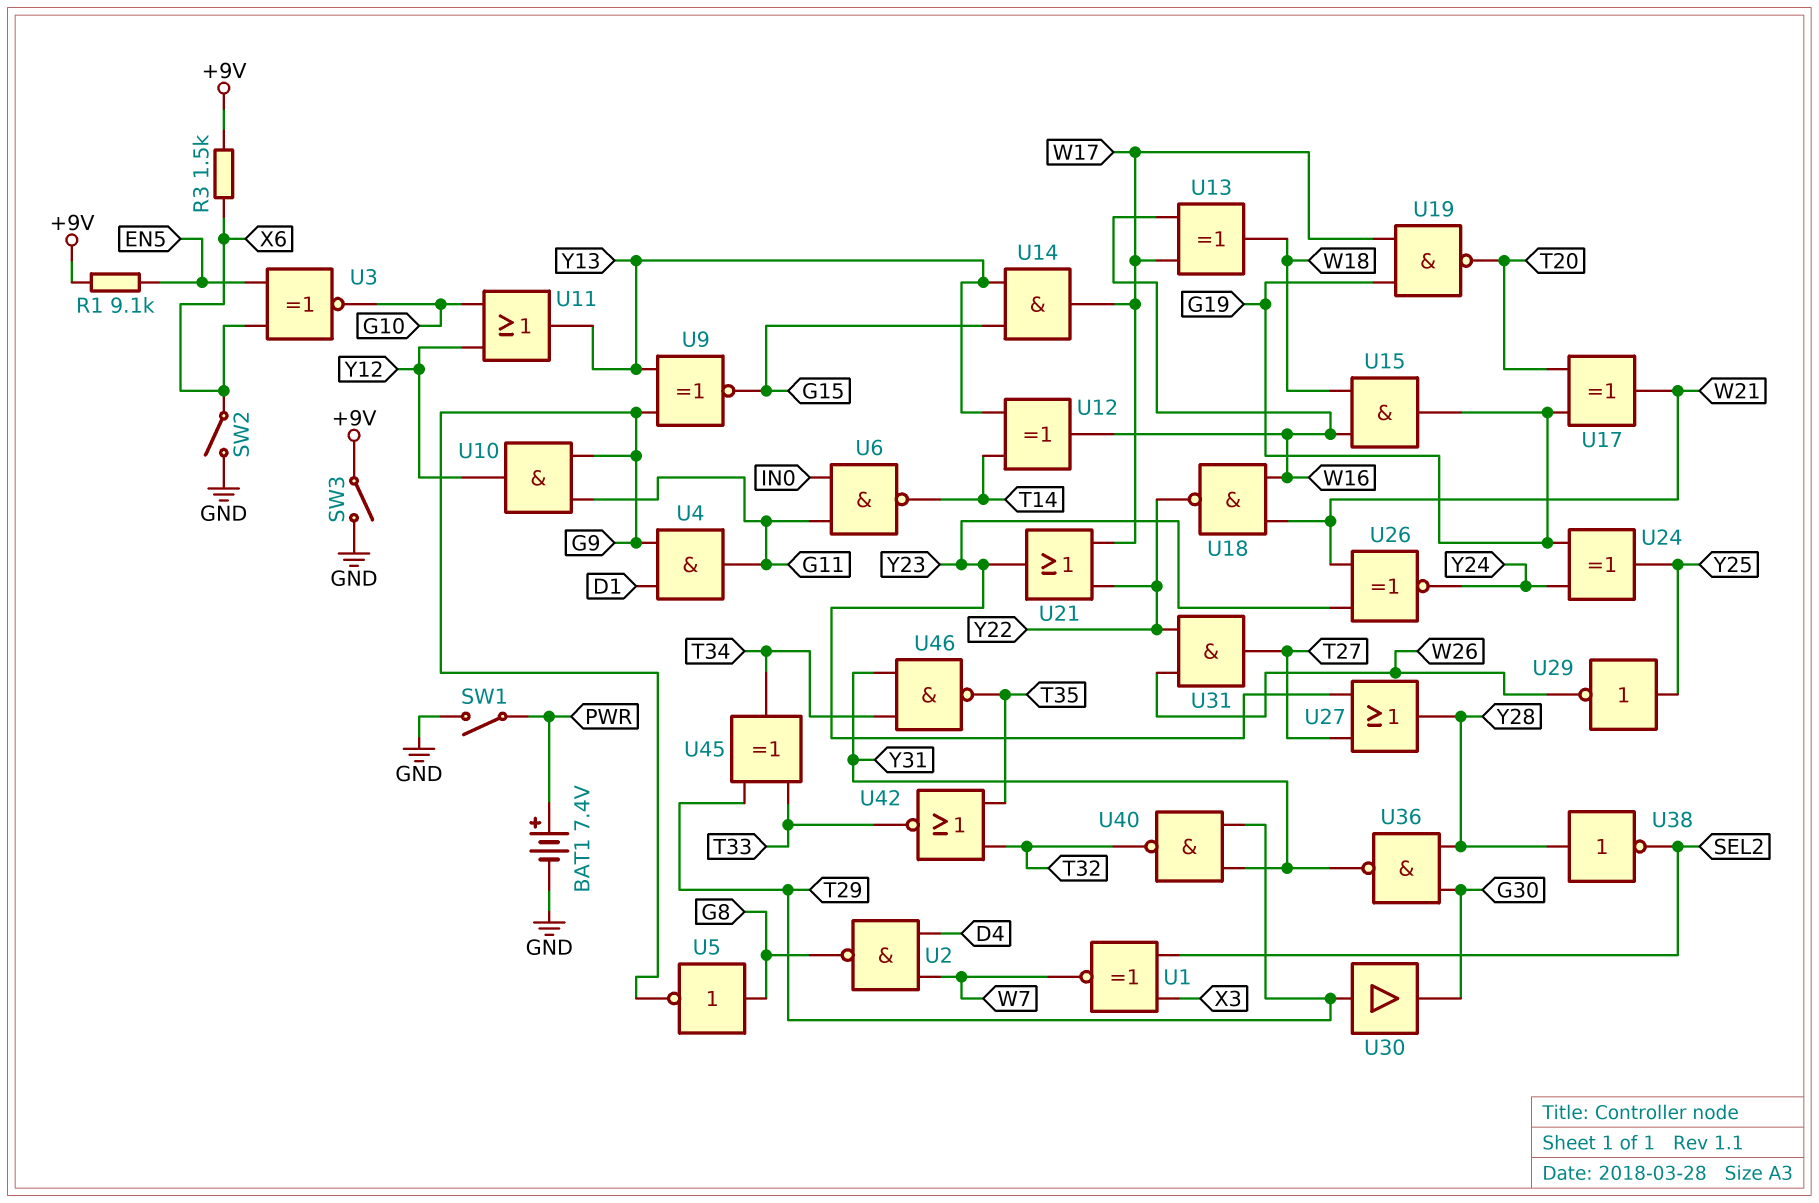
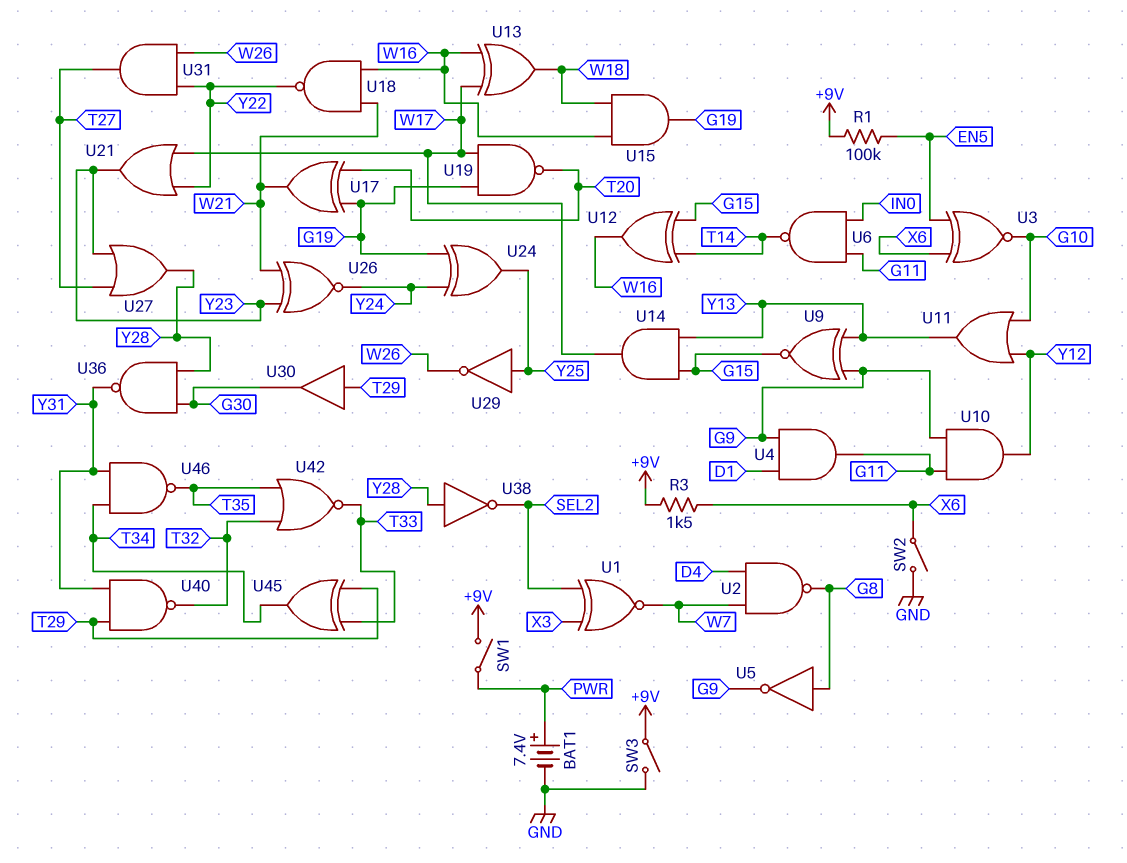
R1: 9.1k (+9V, EN5) -> 100k (+9V, EN5)
SW1: switch (GND, PWR) -> switch (+9V, PWR)
U12: XOR (in T14, in Y13, out W16) -> XOR (in G15, in T14, out W16)

